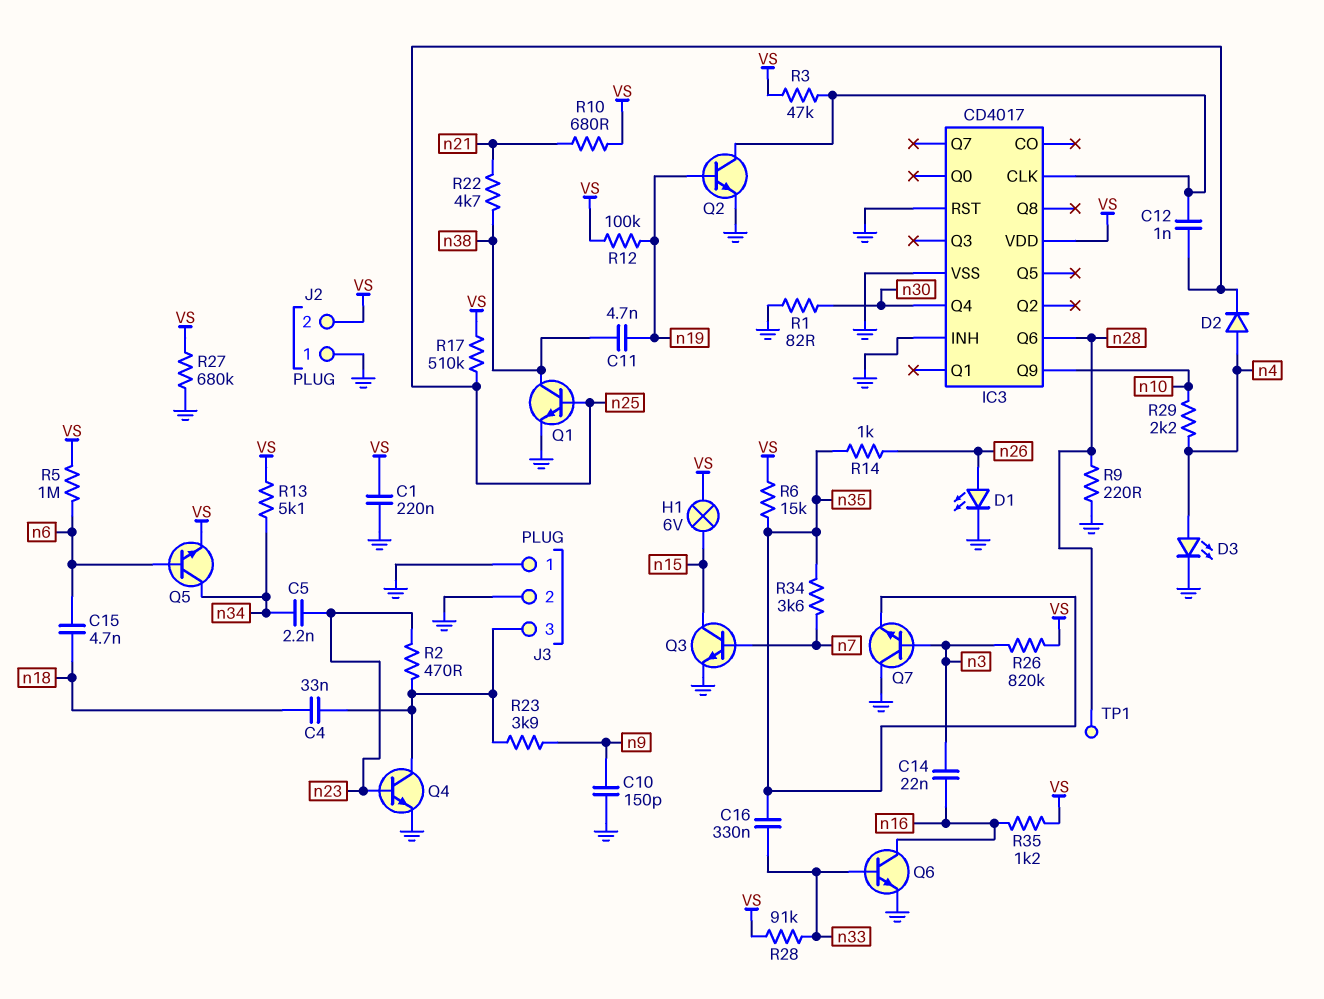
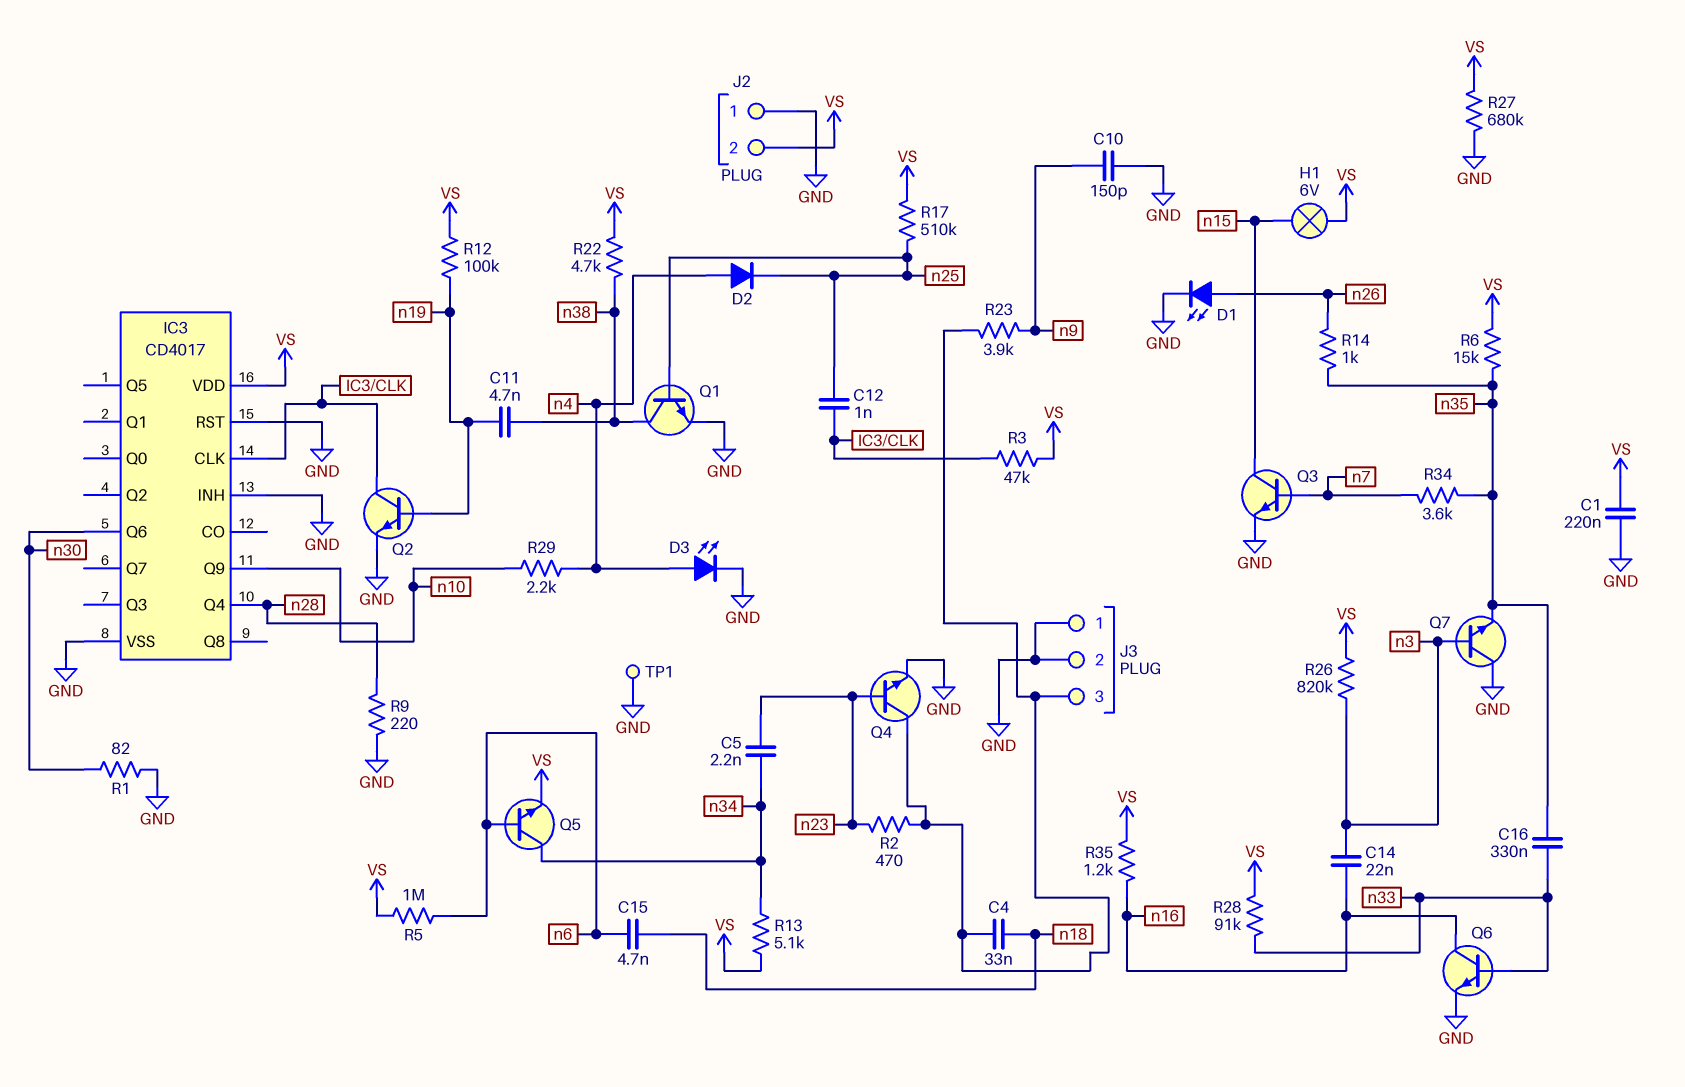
IC3 pin Q4: n30 -> n28
IC3 pin Q6: n28 -> n30
R10: 680 (VS, n21) -> none
R22: 4.7k (n21, n38) -> 4.7k (VS, n38)
TP1: test point (n28) -> test point (GND)

